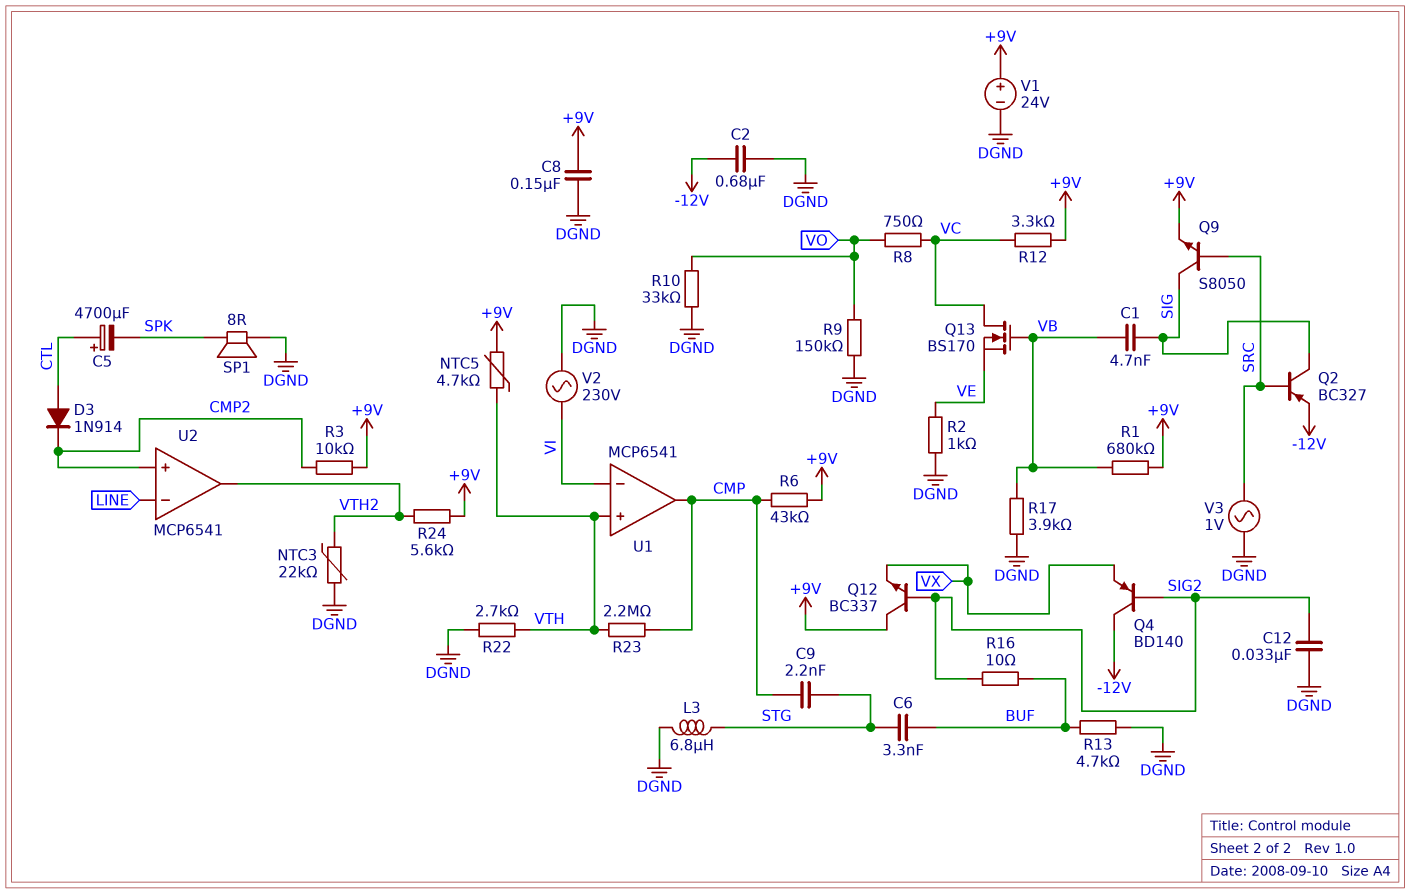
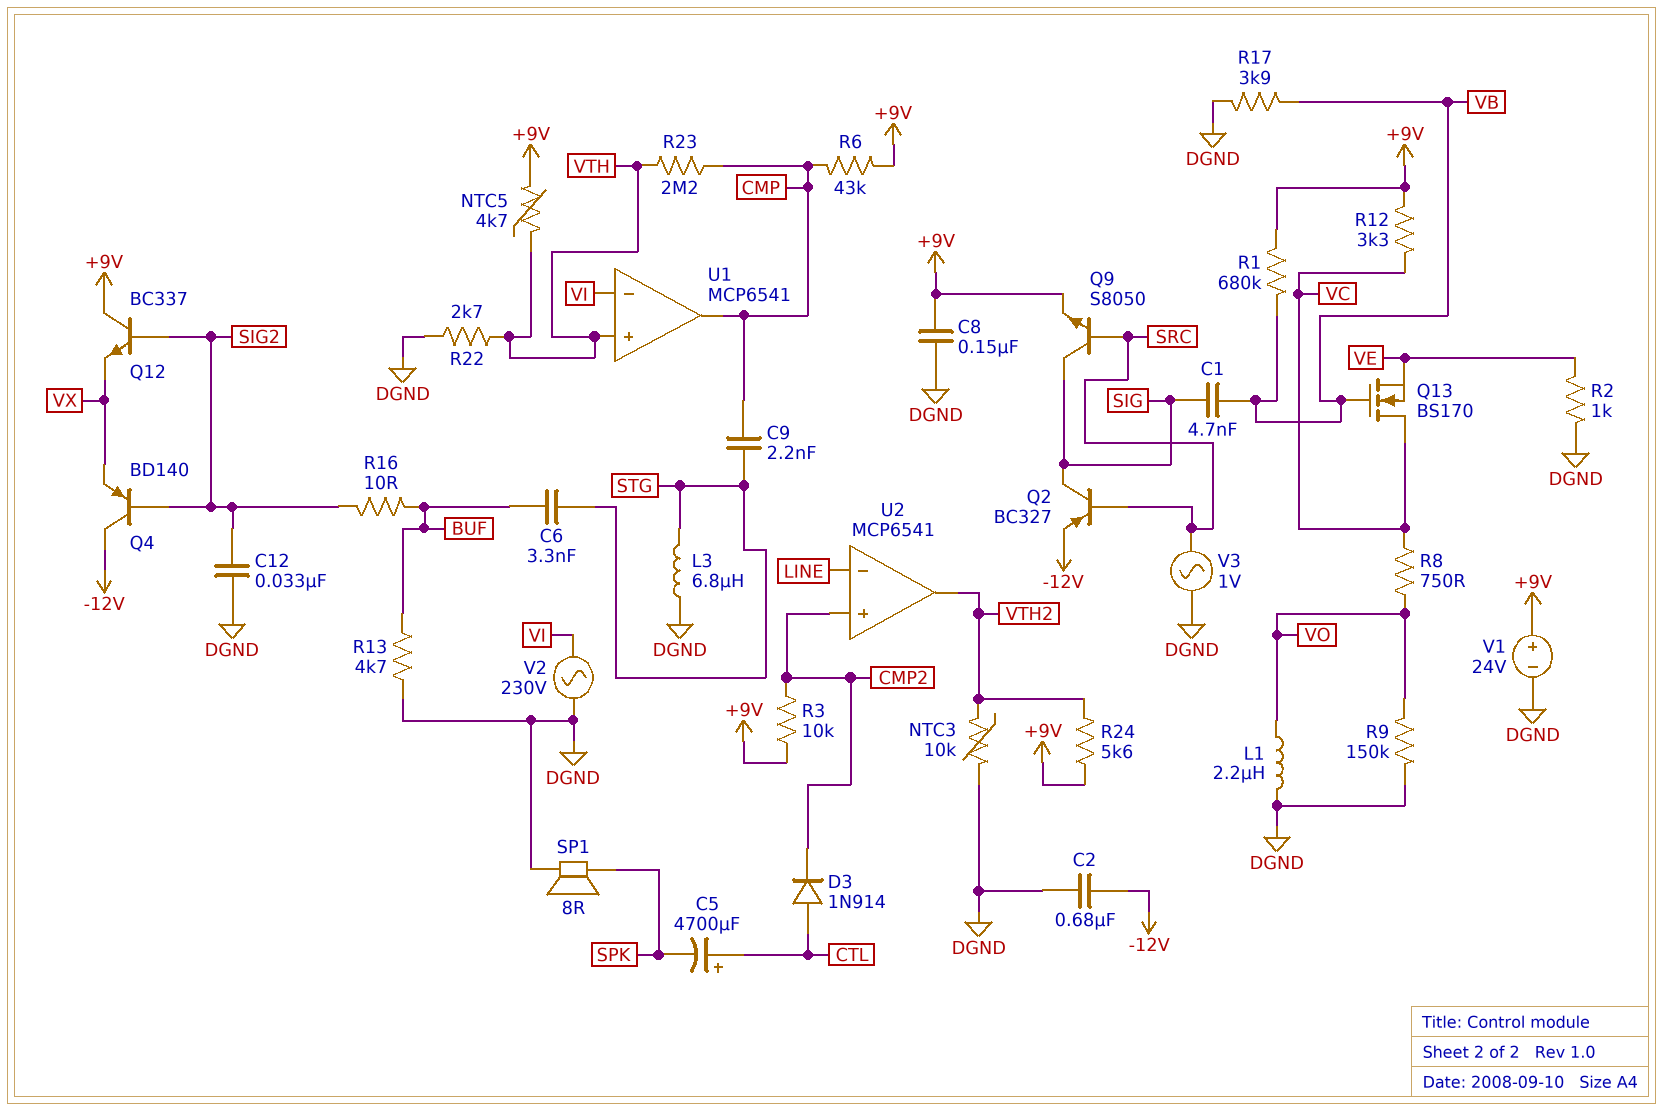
L1: none -> 2.2uH (DGND, VO)
NTC3: 22k (DGND, VTH2) -> 10k (DGND, VTH2)
R10: 33k (DGND, VO) -> none

